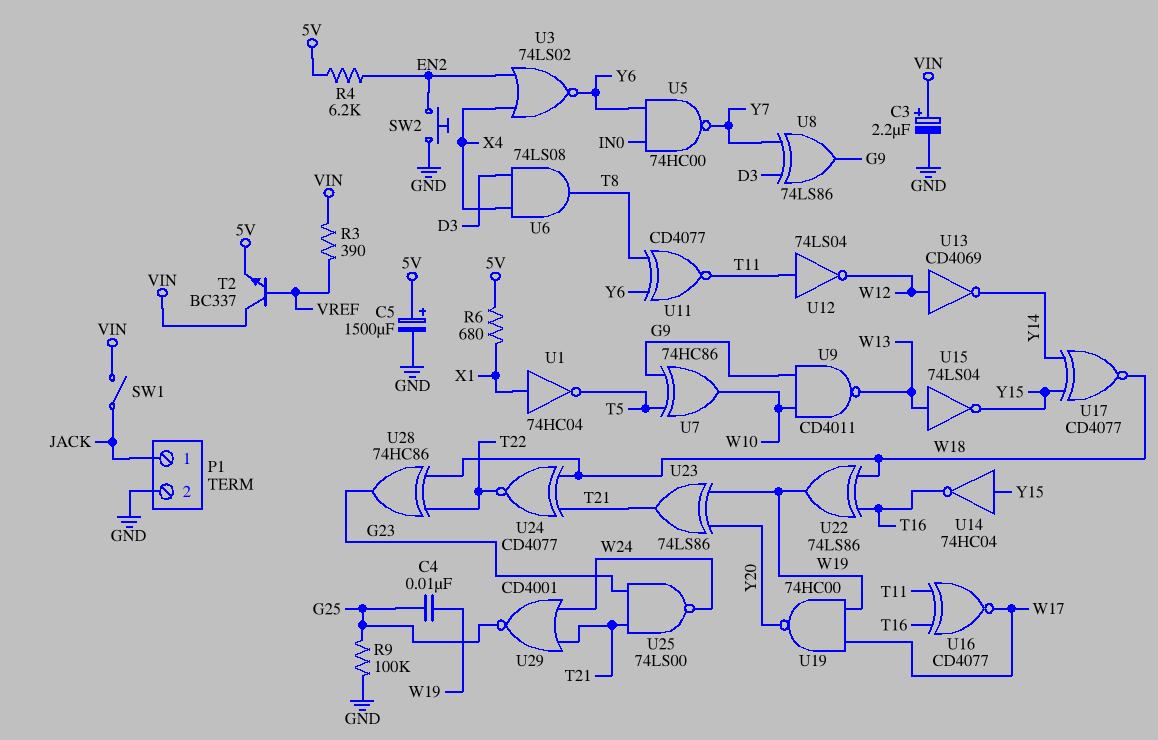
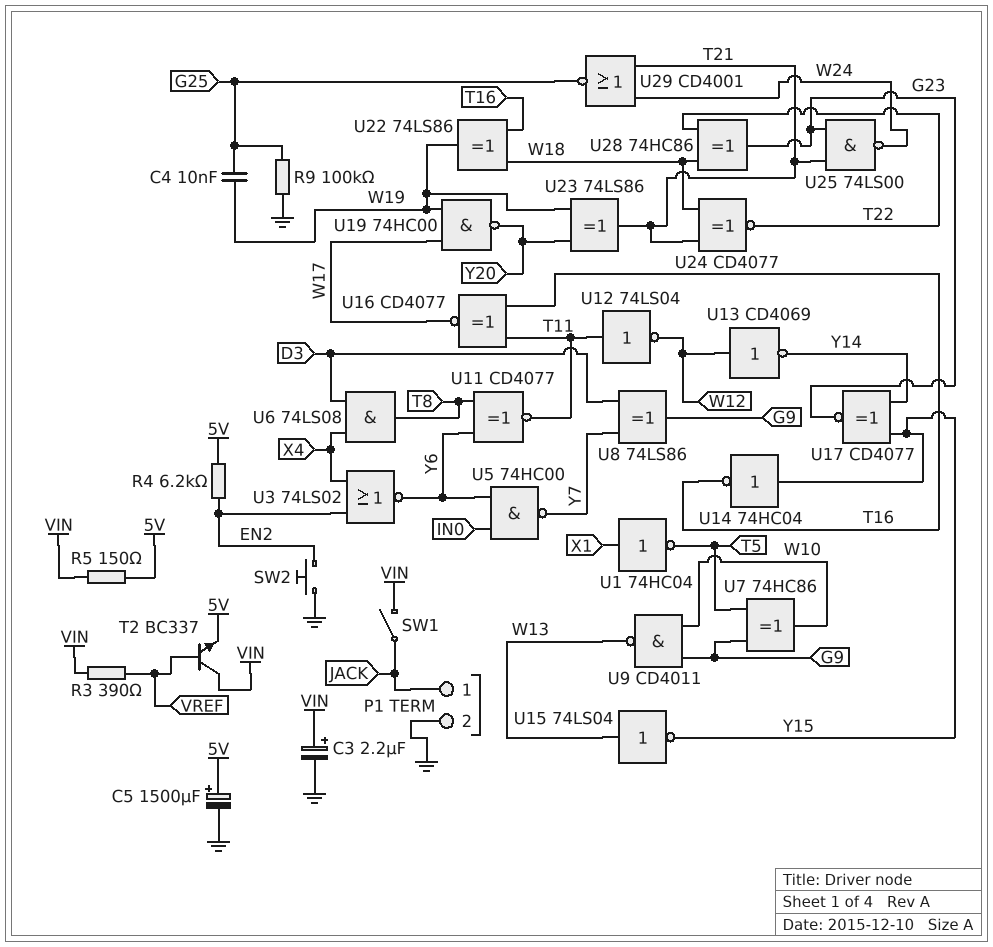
R5: none -> 150 (5V, VIN)
R6: 680 (5V, X1) -> none
U17: XNOR CD4077 (in Y14, in Y15, out W18) -> XNOR CD4077 (in Y14, in Y15, out G23)

